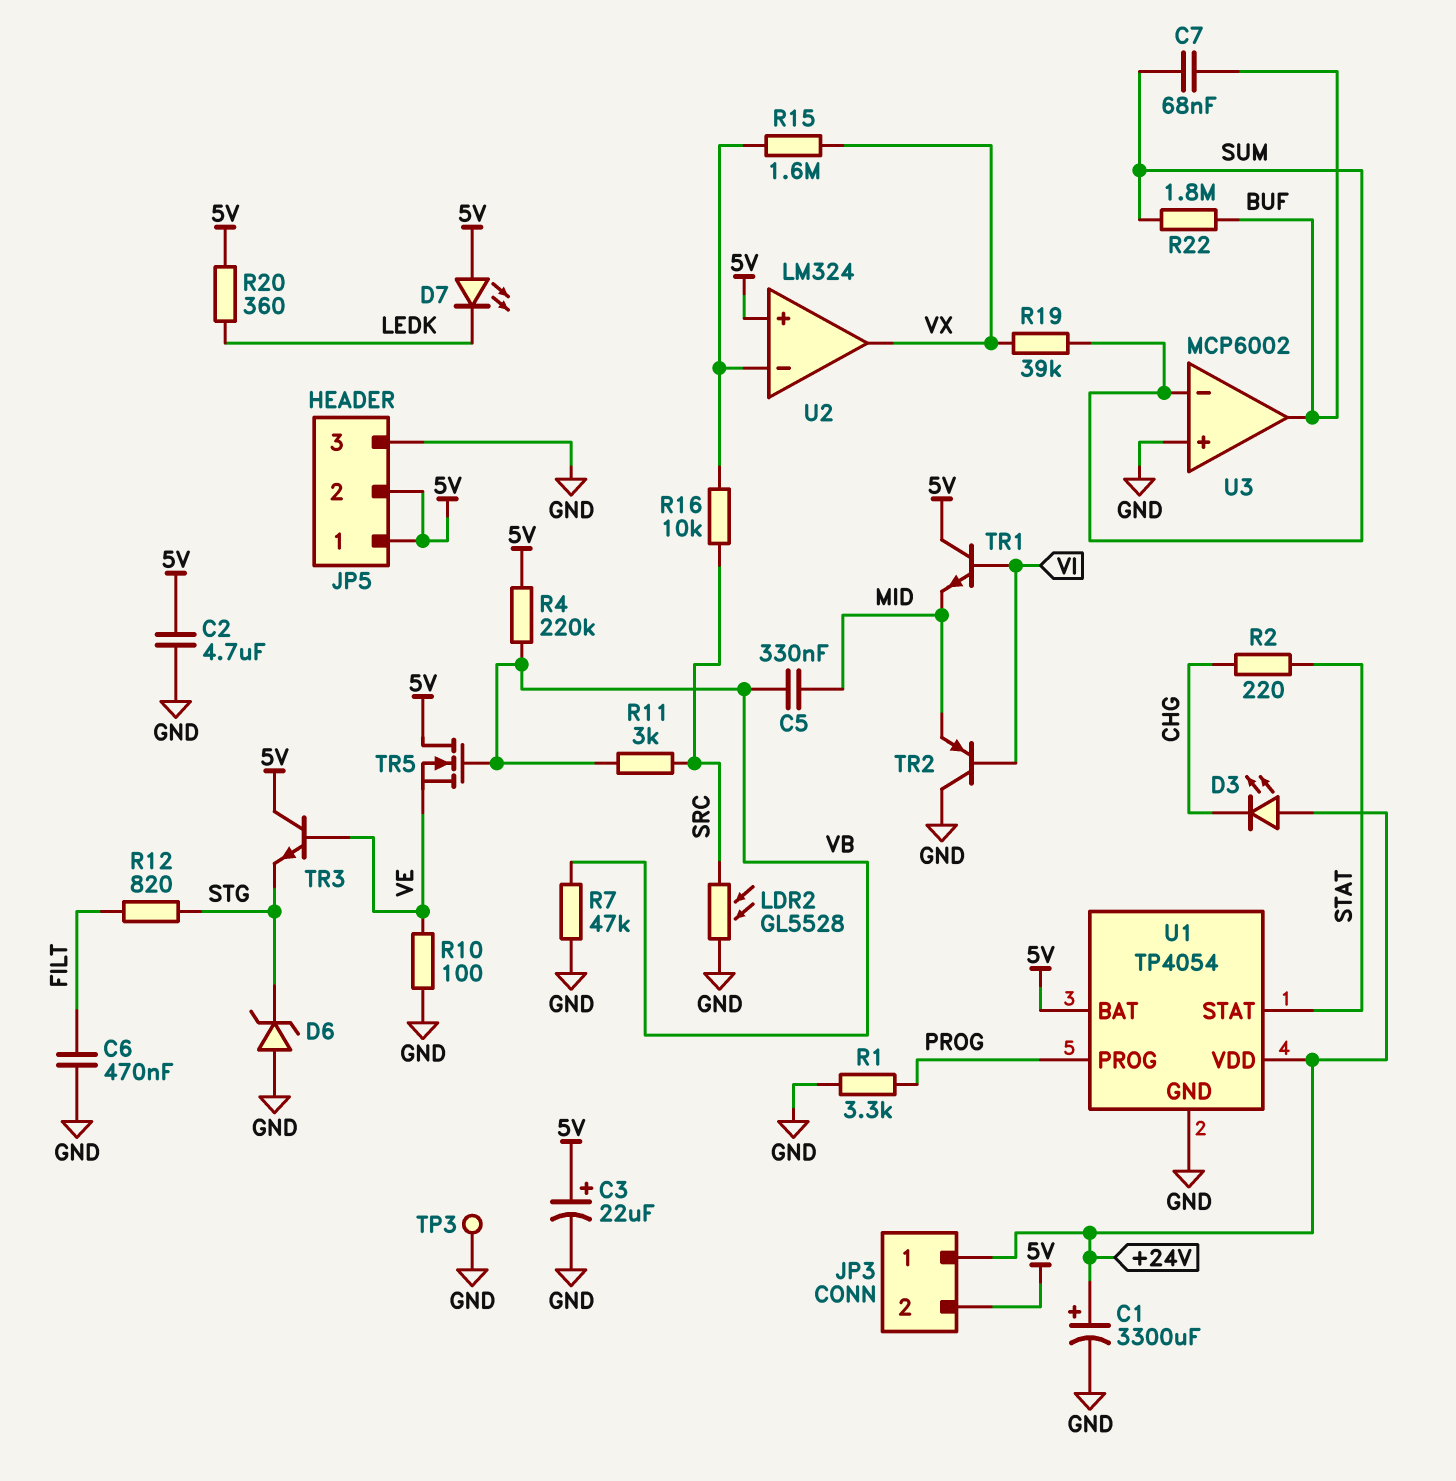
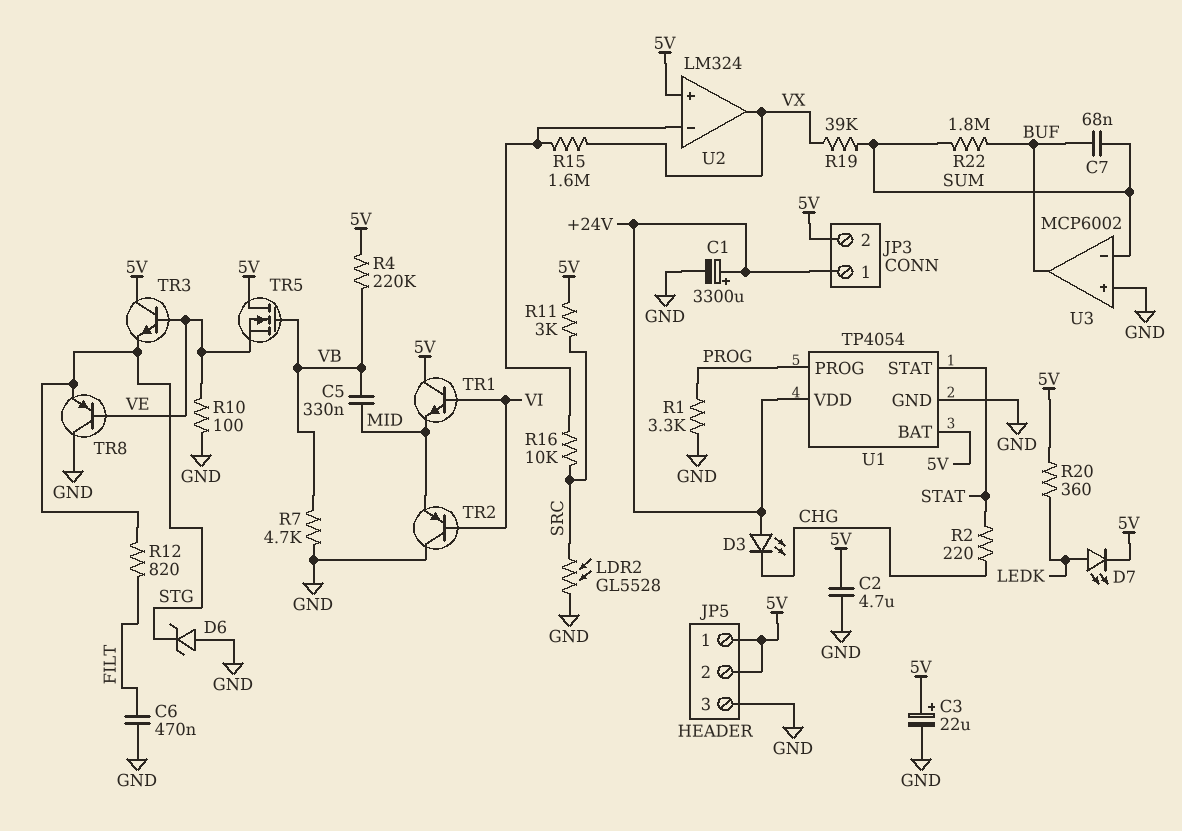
D7: LED (A 5V, K LEDK) -> LED (A LEDK, K 5V)
R7: 47k (GND, VB) -> 4.7k (GND, VB)
R11: 3k (SRC, VB) -> 3k (5V, SRC)
TP3: test point (GND) -> none
TR8: none -> PNP (B VE, C GND, E STG)

